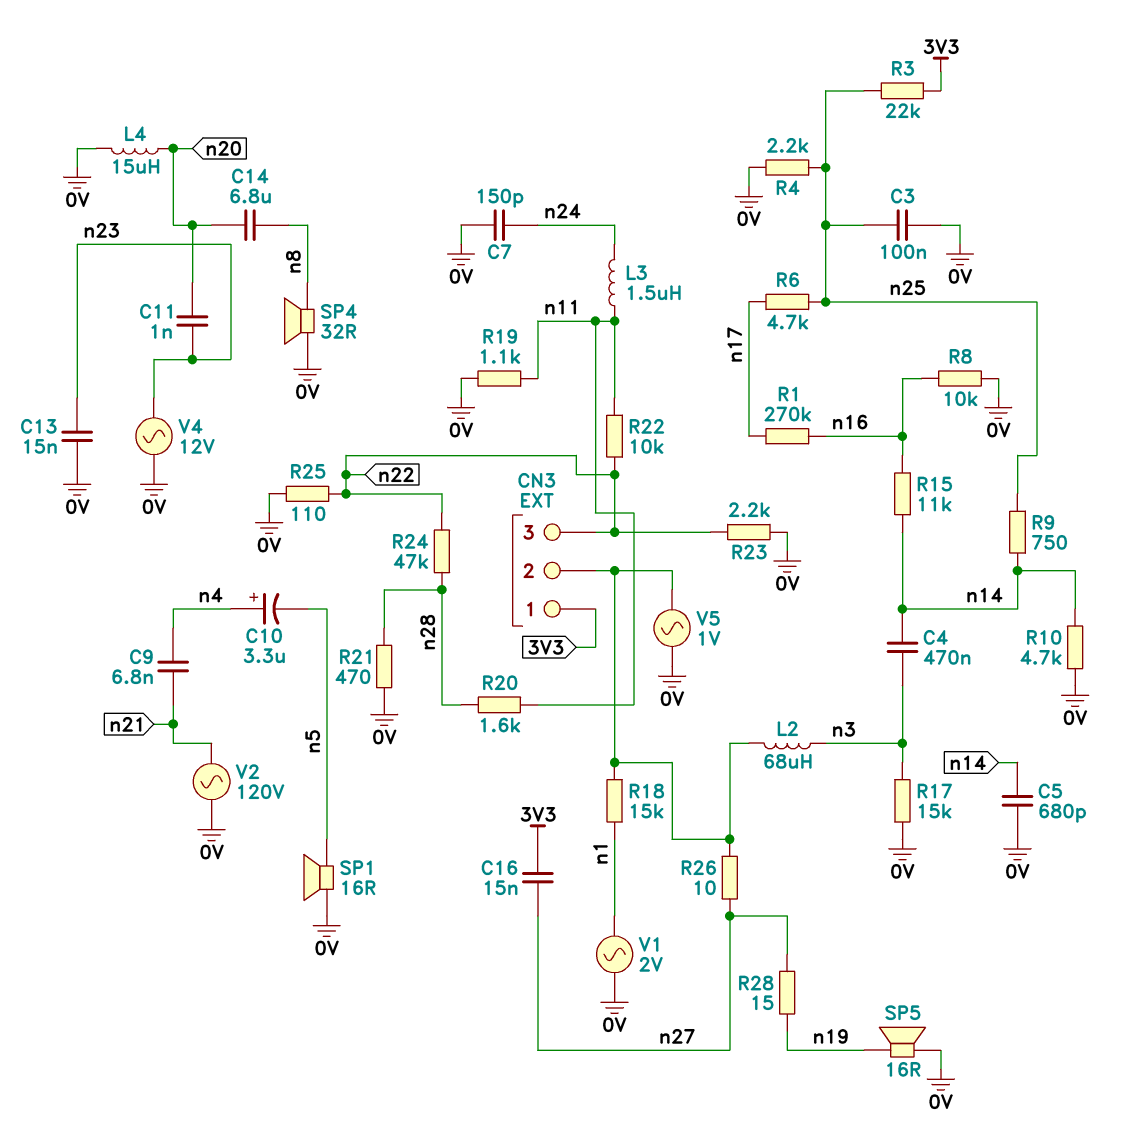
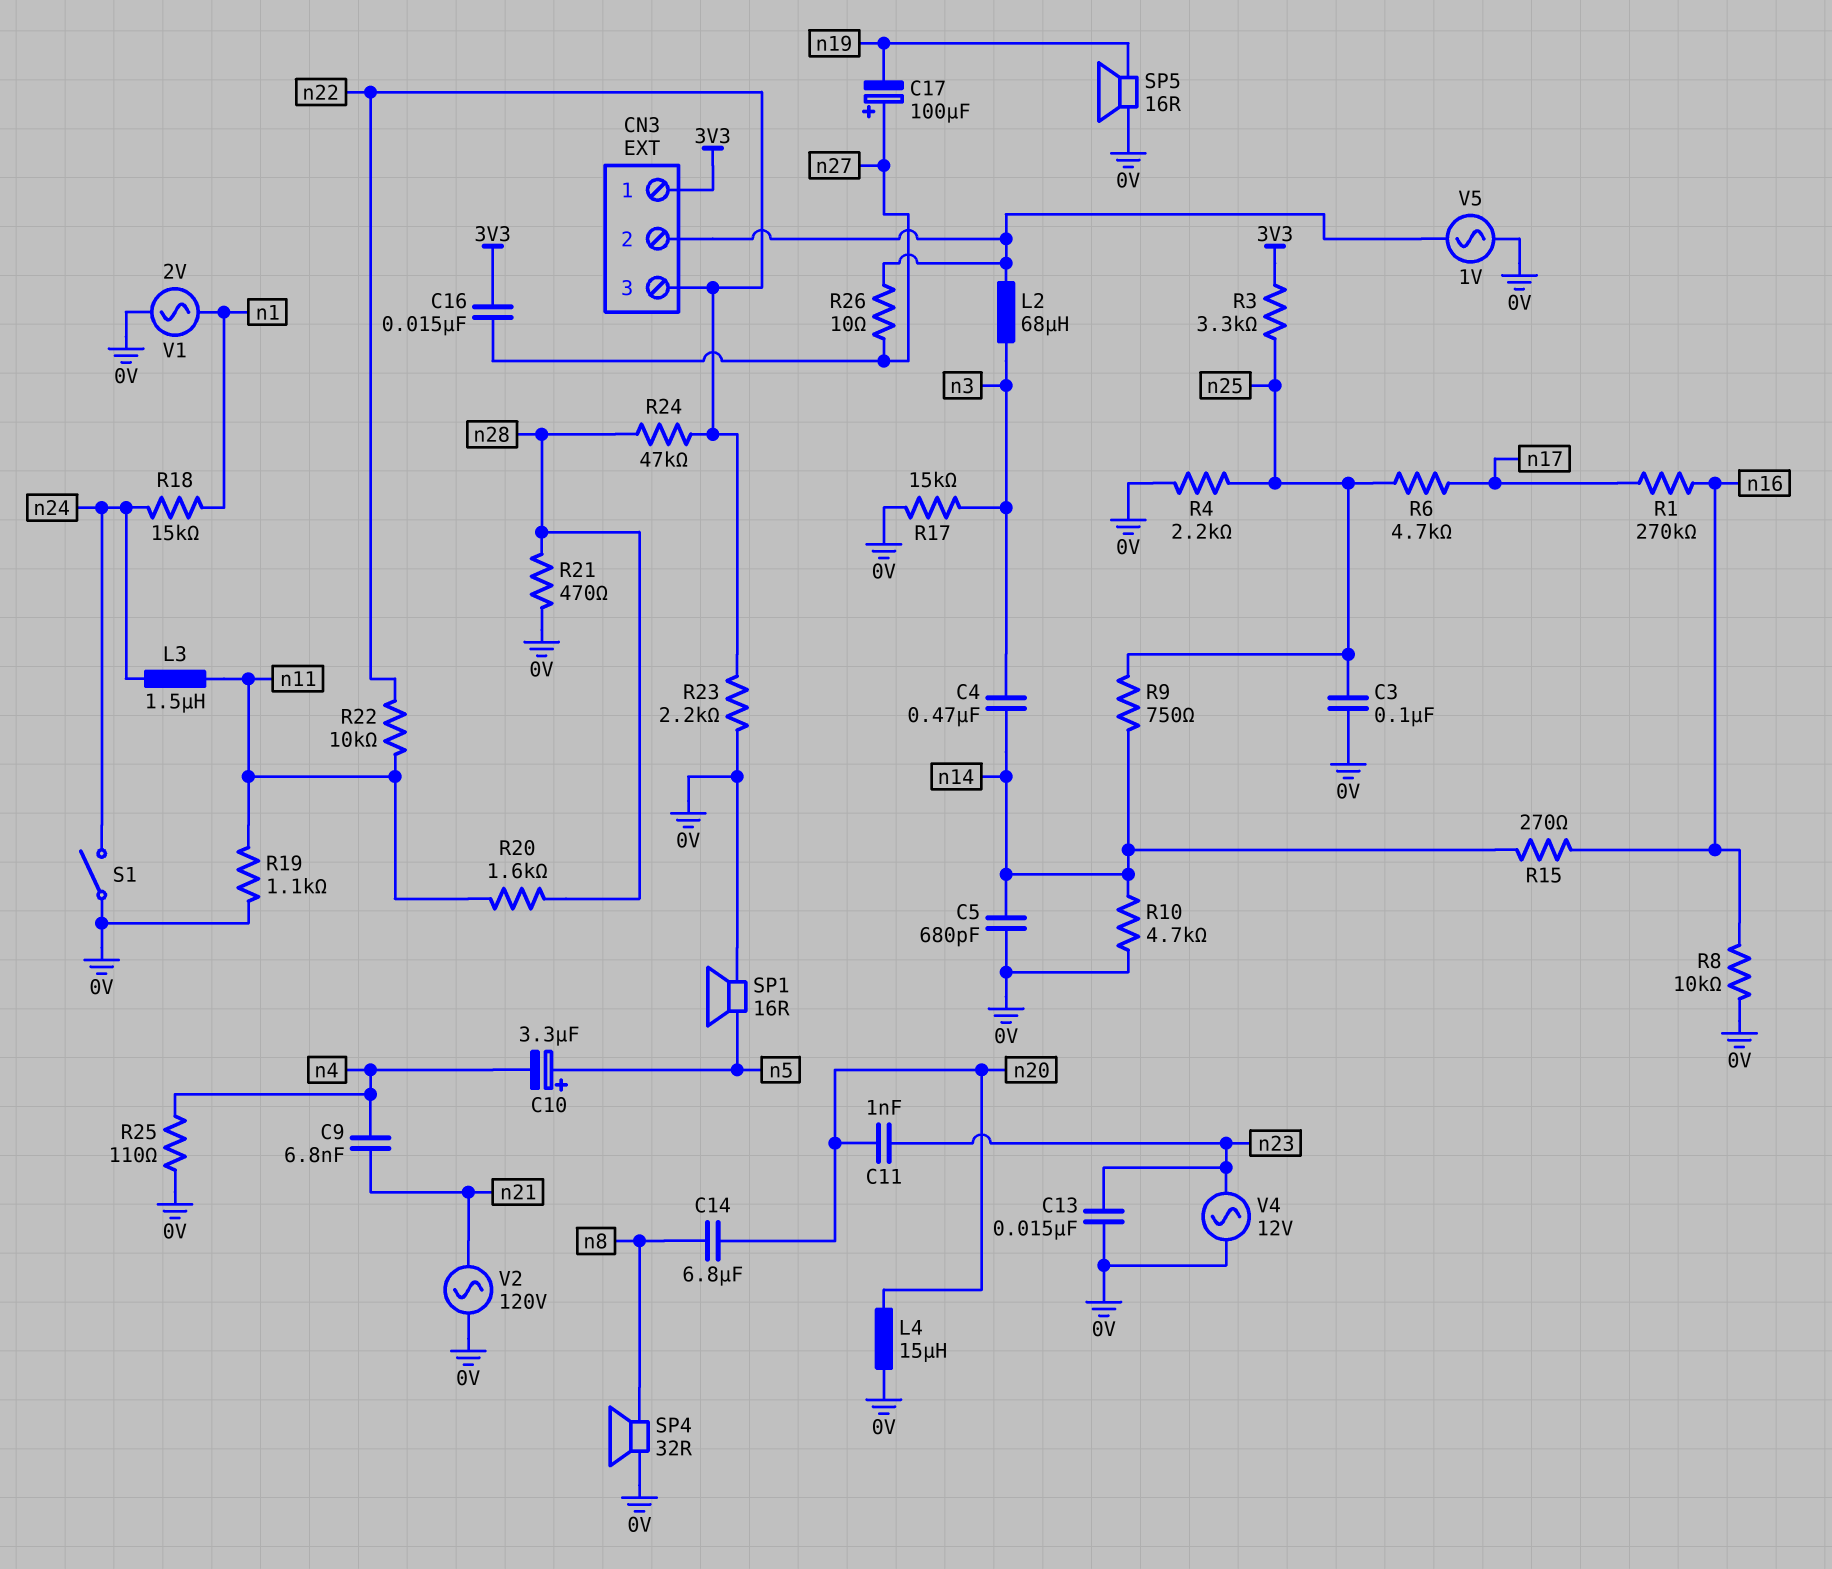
C7: 150pF (0V, n24) -> none
C10: 3.3uF (plus n4, minus n5) -> 3.3uF (plus n5, minus n4)
C17: none -> 100uF (plus n27, minus n19)
R3: 22k (3V3, n25) -> 3.3k (3V3, n25)
R15: 11k (n14, n16) -> 270 (n14, n16)
R18: 15k (CN3/2, n1) -> 15k (n1, n24)
R25: 110 (0V, n22) -> 110 (0V, n4)
R28: 15 (n19, n27) -> none
S1: none -> switch (0V, n24)

